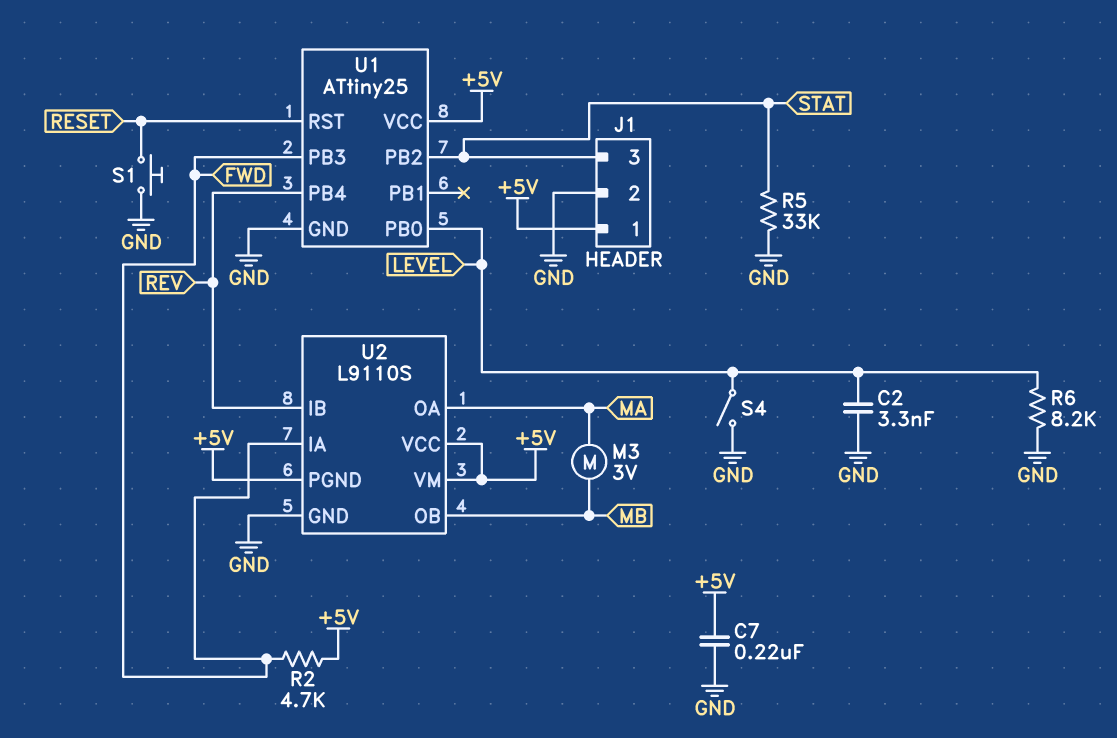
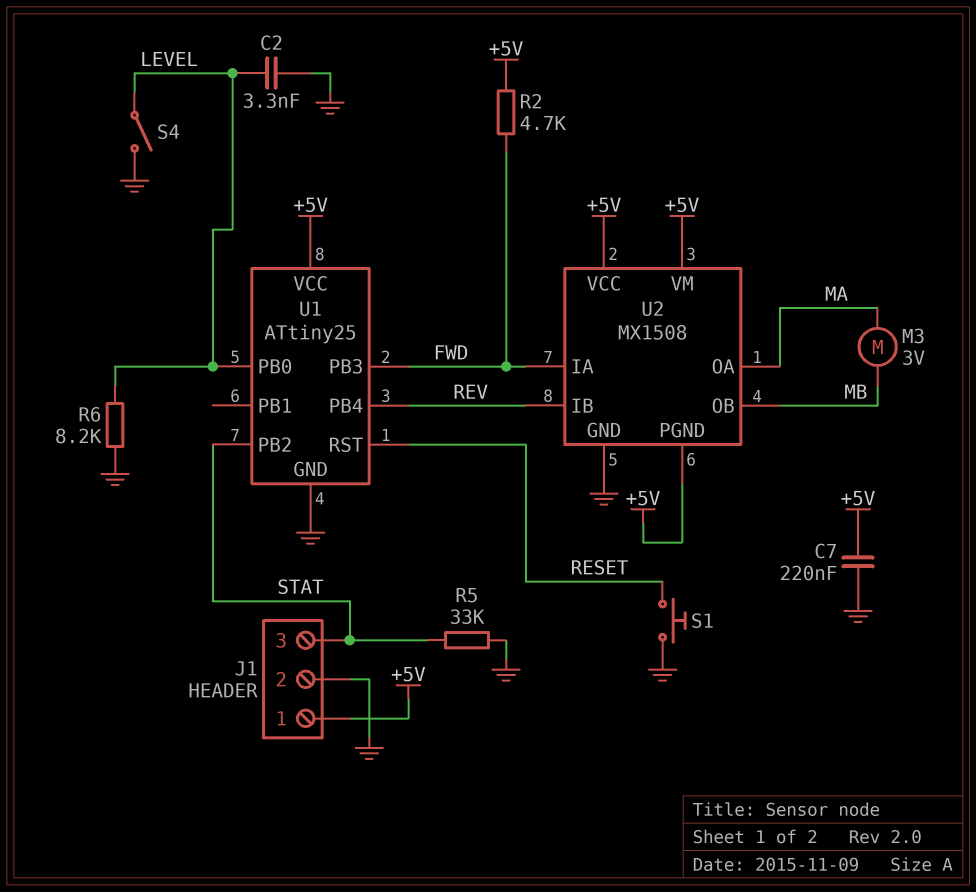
U2: L9110S -> MX1508

